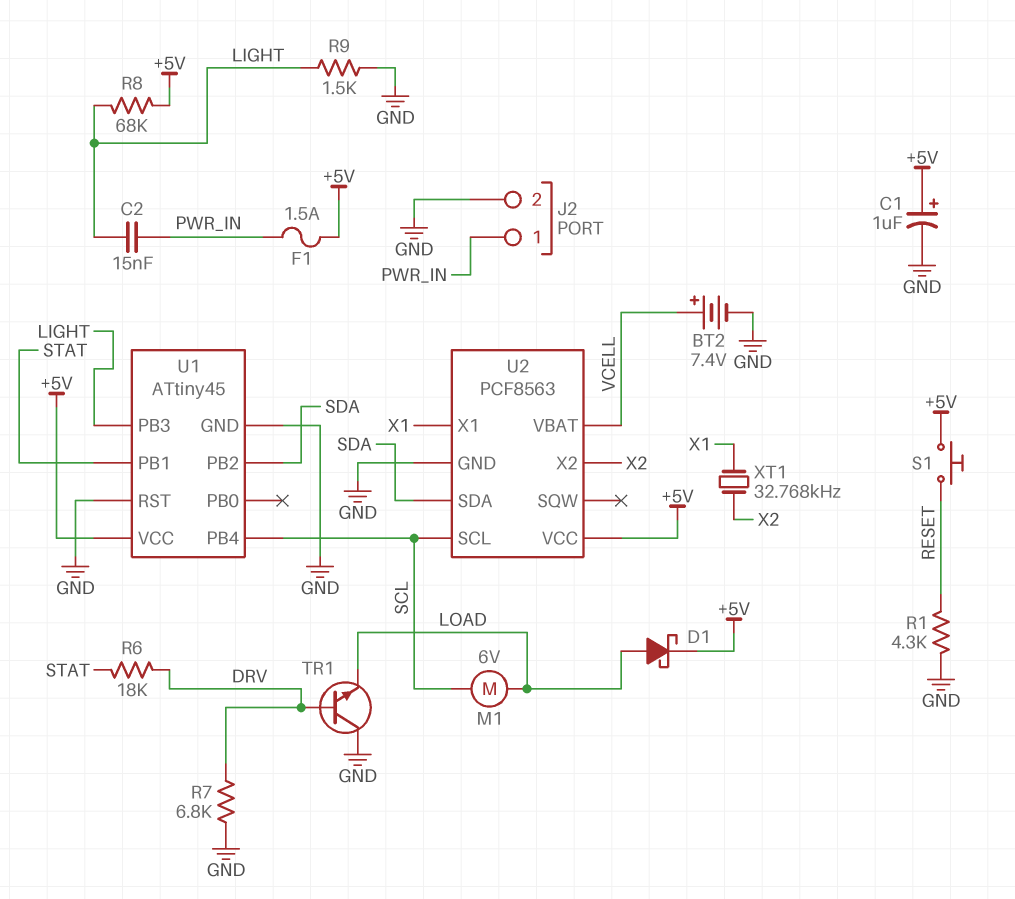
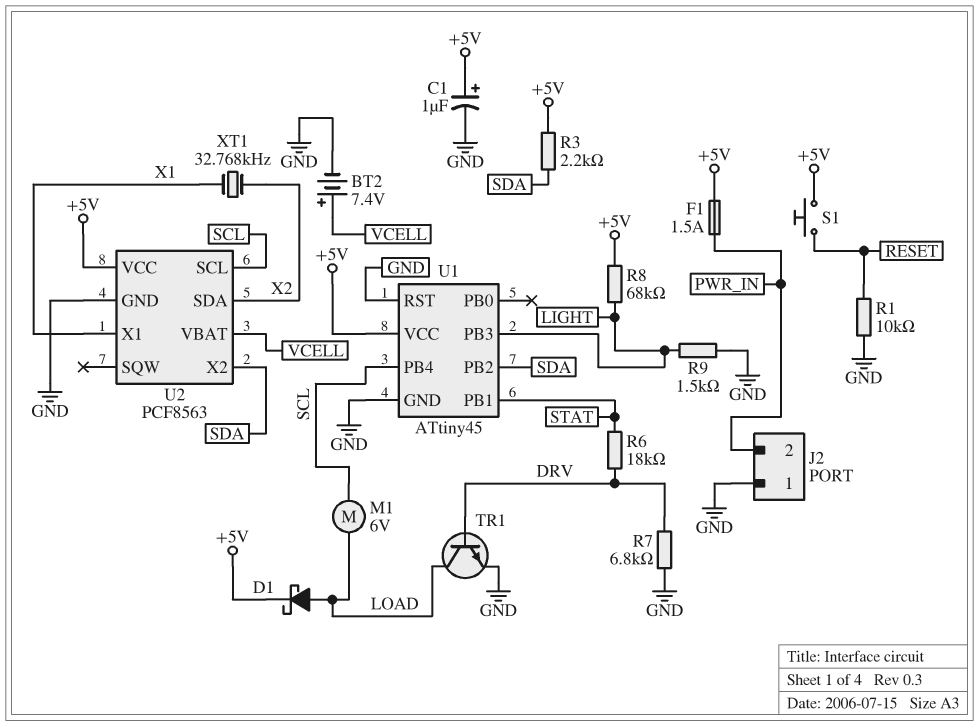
C2: 15nF (LIGHT, PWR_IN) -> none
J2 pin 1: PWR_IN -> GND
J2 pin 2: GND -> PWR_IN
R1: 4.3k (GND, RESET) -> 10k (GND, RESET)
R3: none -> 2.2k (+5V, SDA)
TR1: NPN (B DRV, C GND, E LOAD) -> NPN (B DRV, C LOAD, E GND)
U2 pin SDA: SDA -> X2
U2 pin X2: X2 -> SDA

